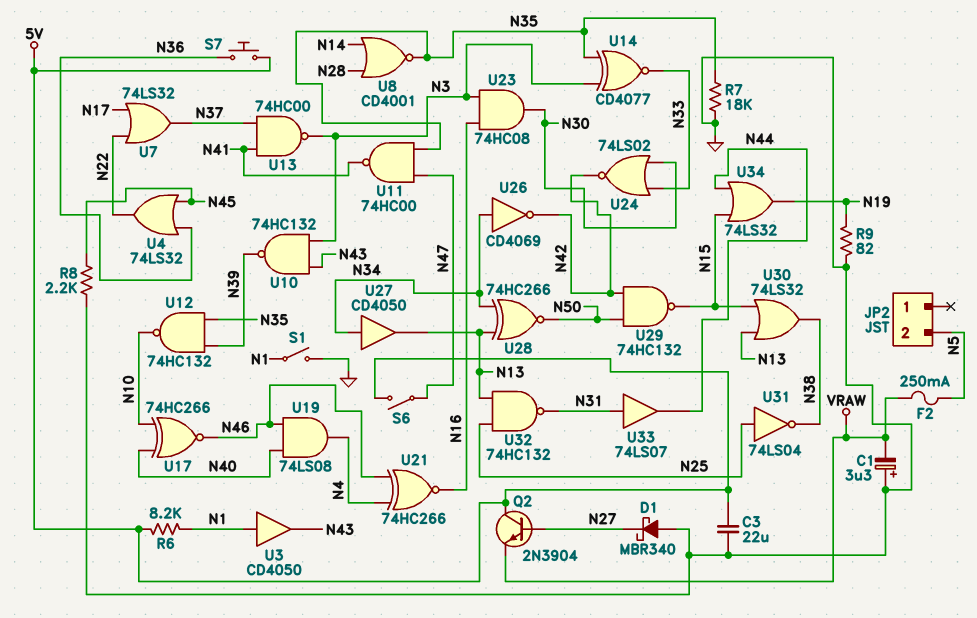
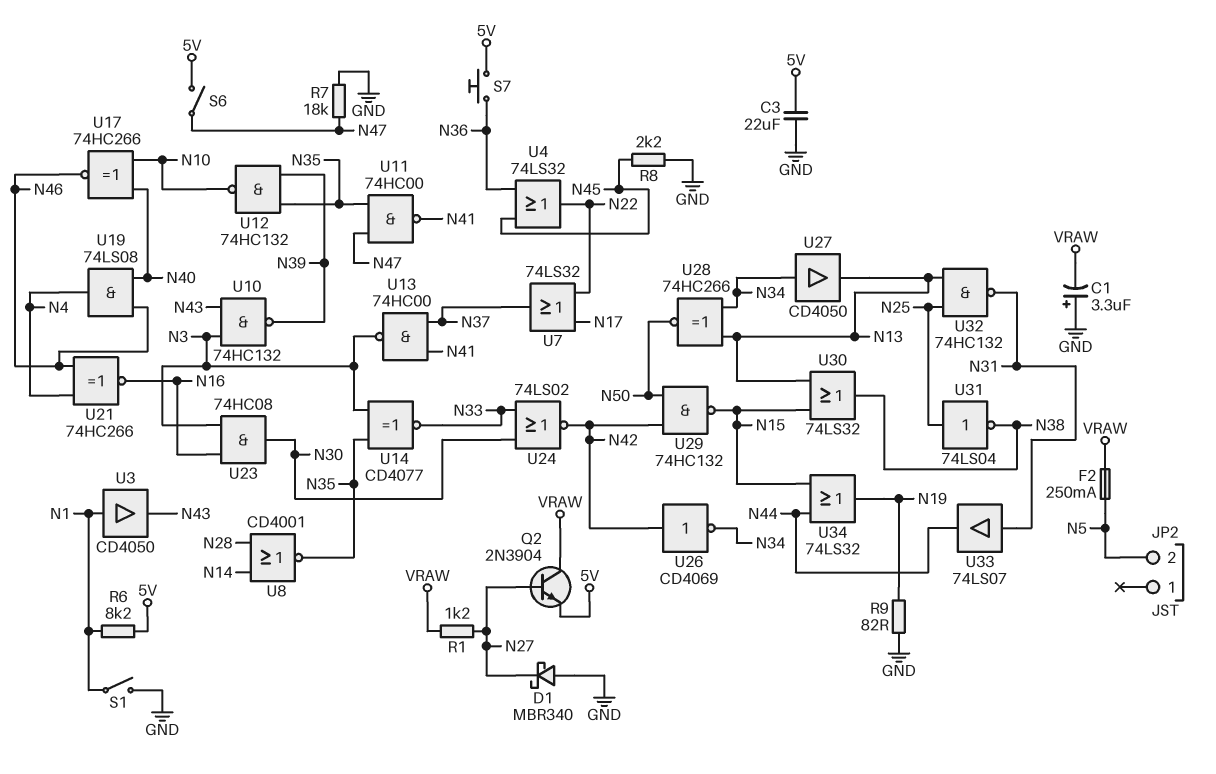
Q2: NPN 2N3904 (B N27, C 5V, E VRAW) -> NPN 2N3904 (B N27, C VRAW, E 5V)
R1: none -> 1.2k (N27, VRAW)
R7: 18k (GND, N35) -> 18k (GND, N47)
U26: NOT CD4069 (in N34, out N42) -> NOT CD4069 (in N42, out N34)

